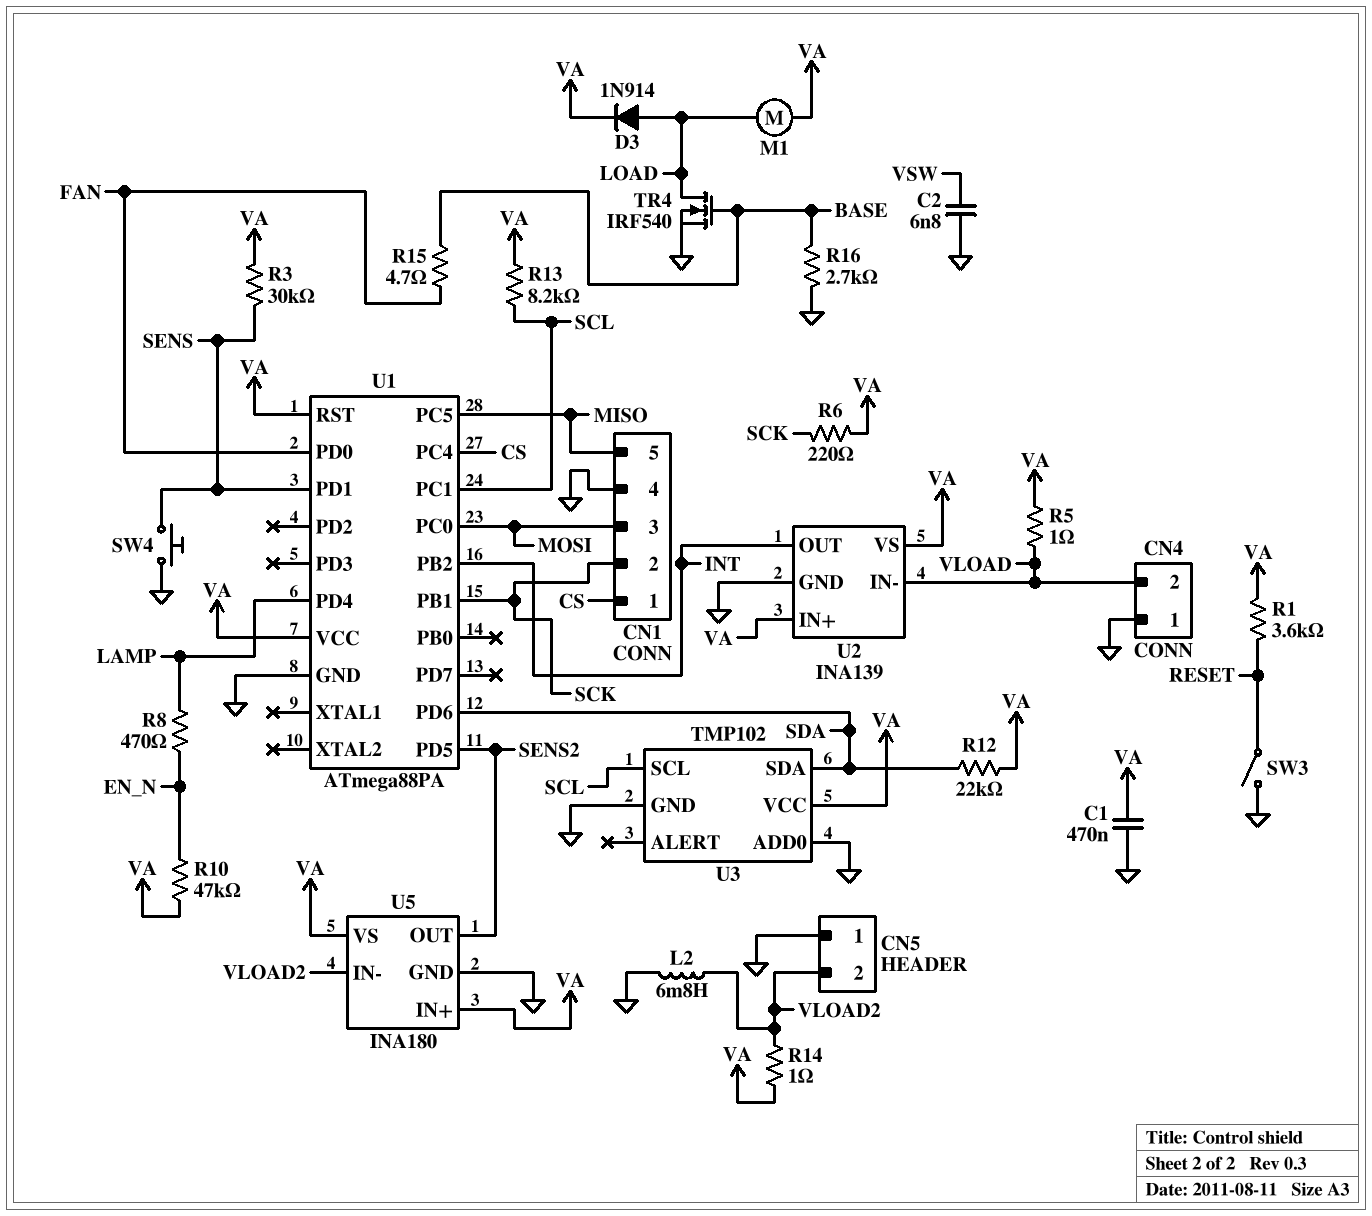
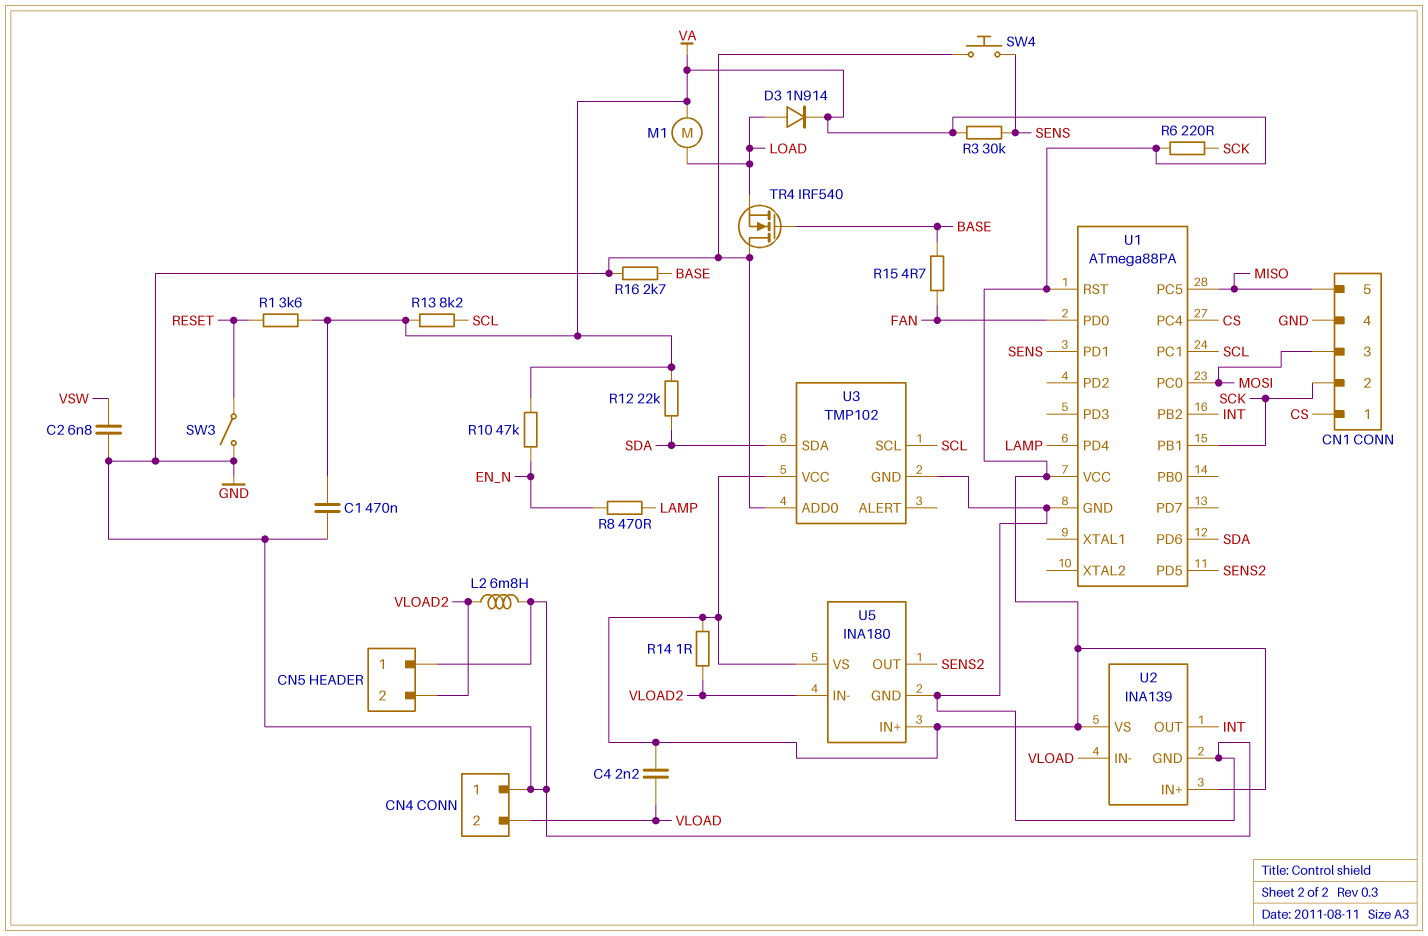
C4: none -> 2.2nF (VA, VLOAD)
R5: 1 (VA, VLOAD) -> none
TR4: NMOS IRF540 (G BASE, D LOAD, S GND) -> NMOS IRF540 (G BASE, D GND, S LOAD)

